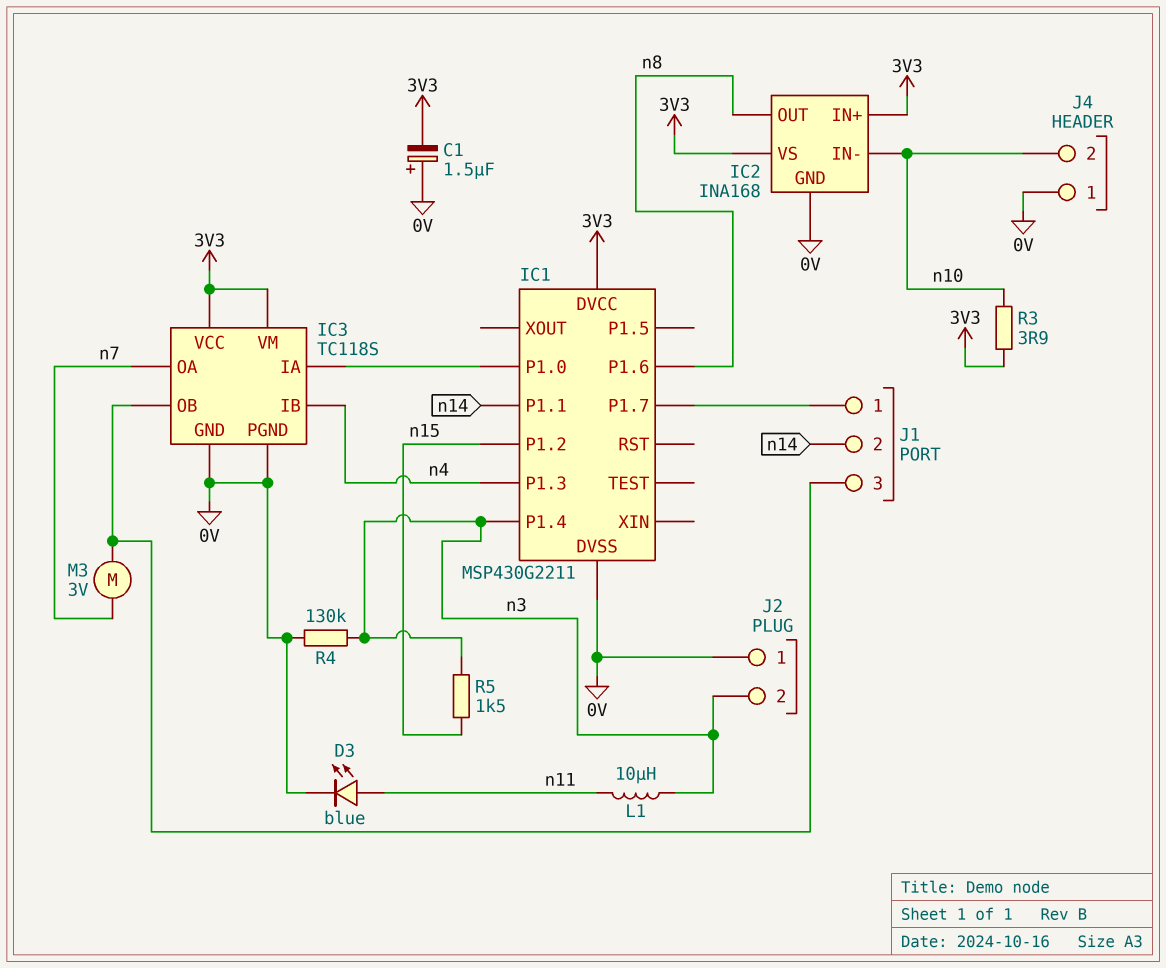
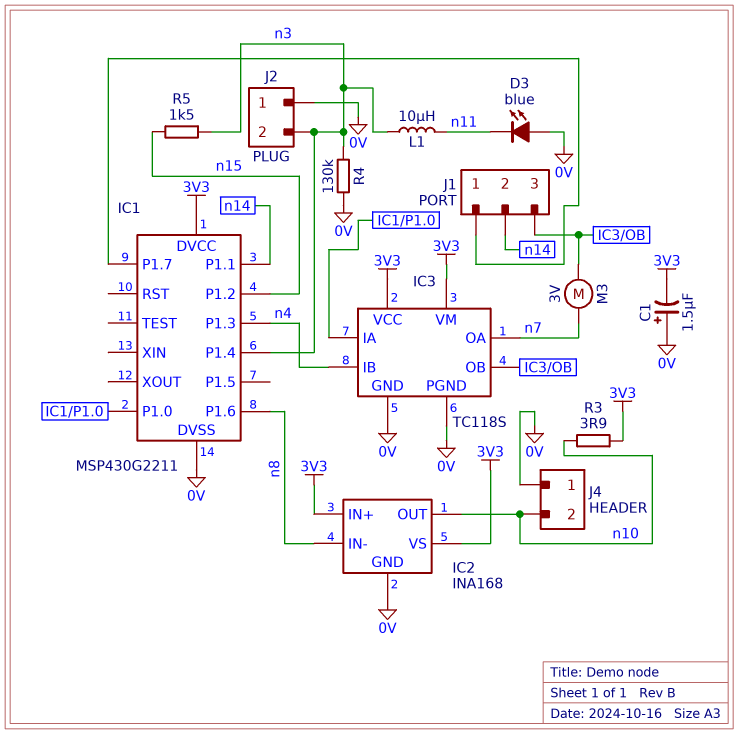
D3: LED blue (A n11, K 0V) -> LED blue (A 0V, K n11)
IC2 pin IN-: n10 -> n8
IC2 pin OUT: n8 -> n10

